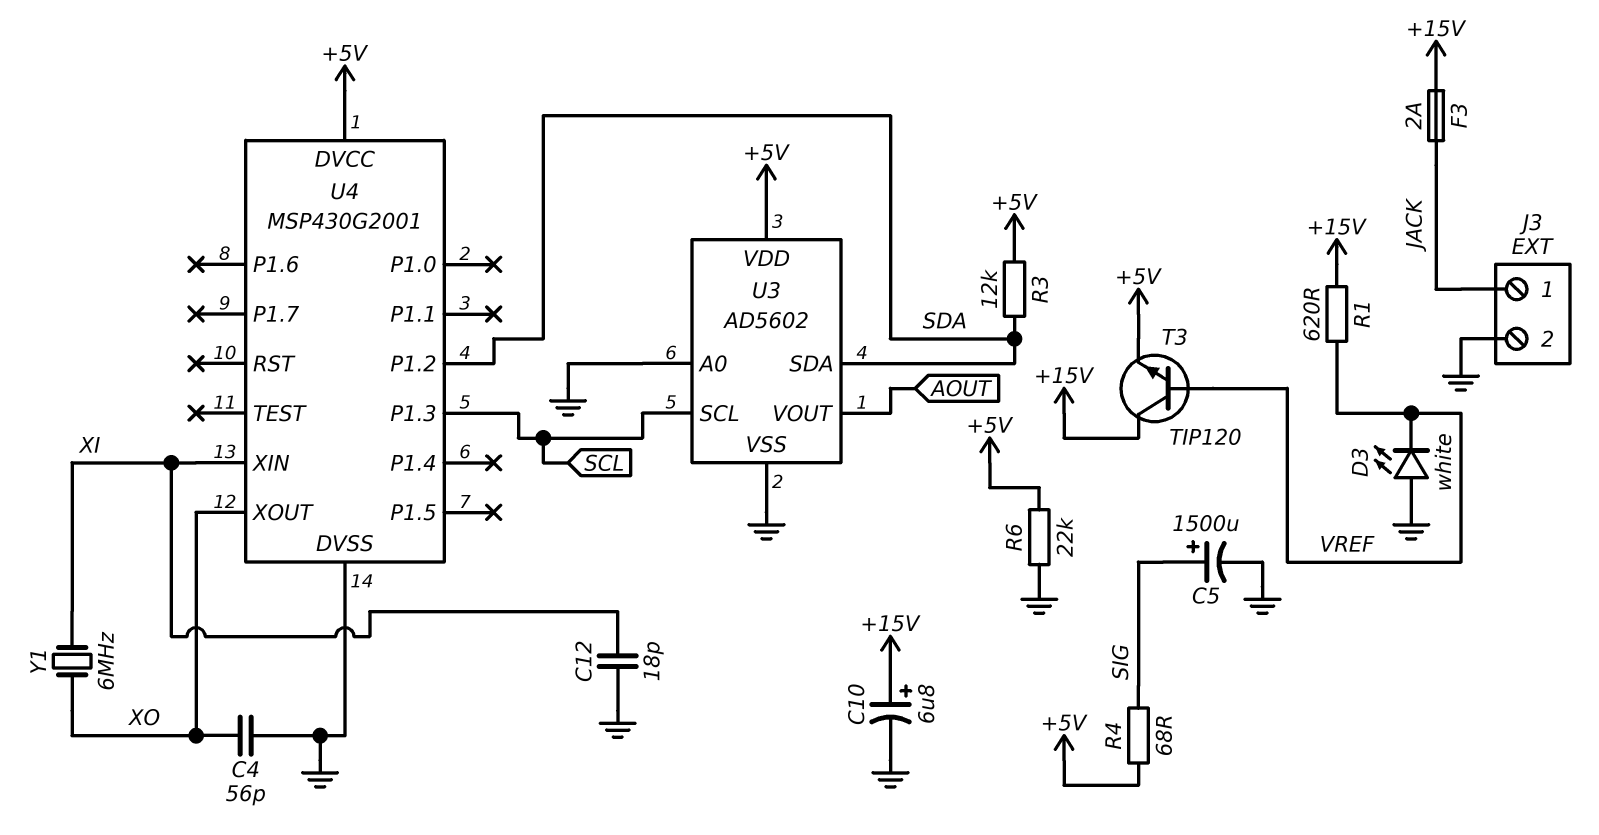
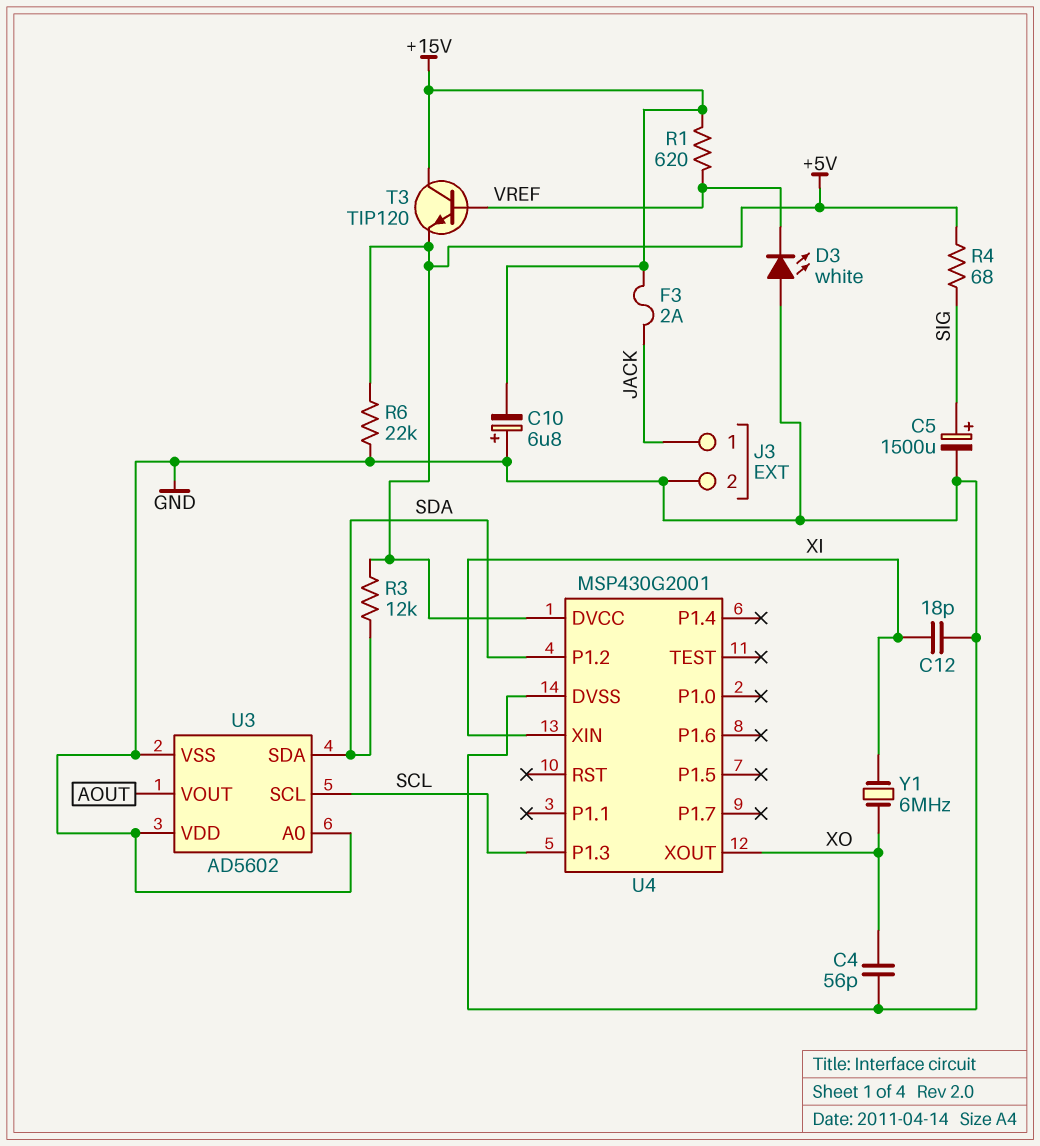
C10: 6.8uF (plus +15V, minus GND) -> 6.8uF (plus GND, minus +15V)
U3 pin VDD: +5V -> GND

